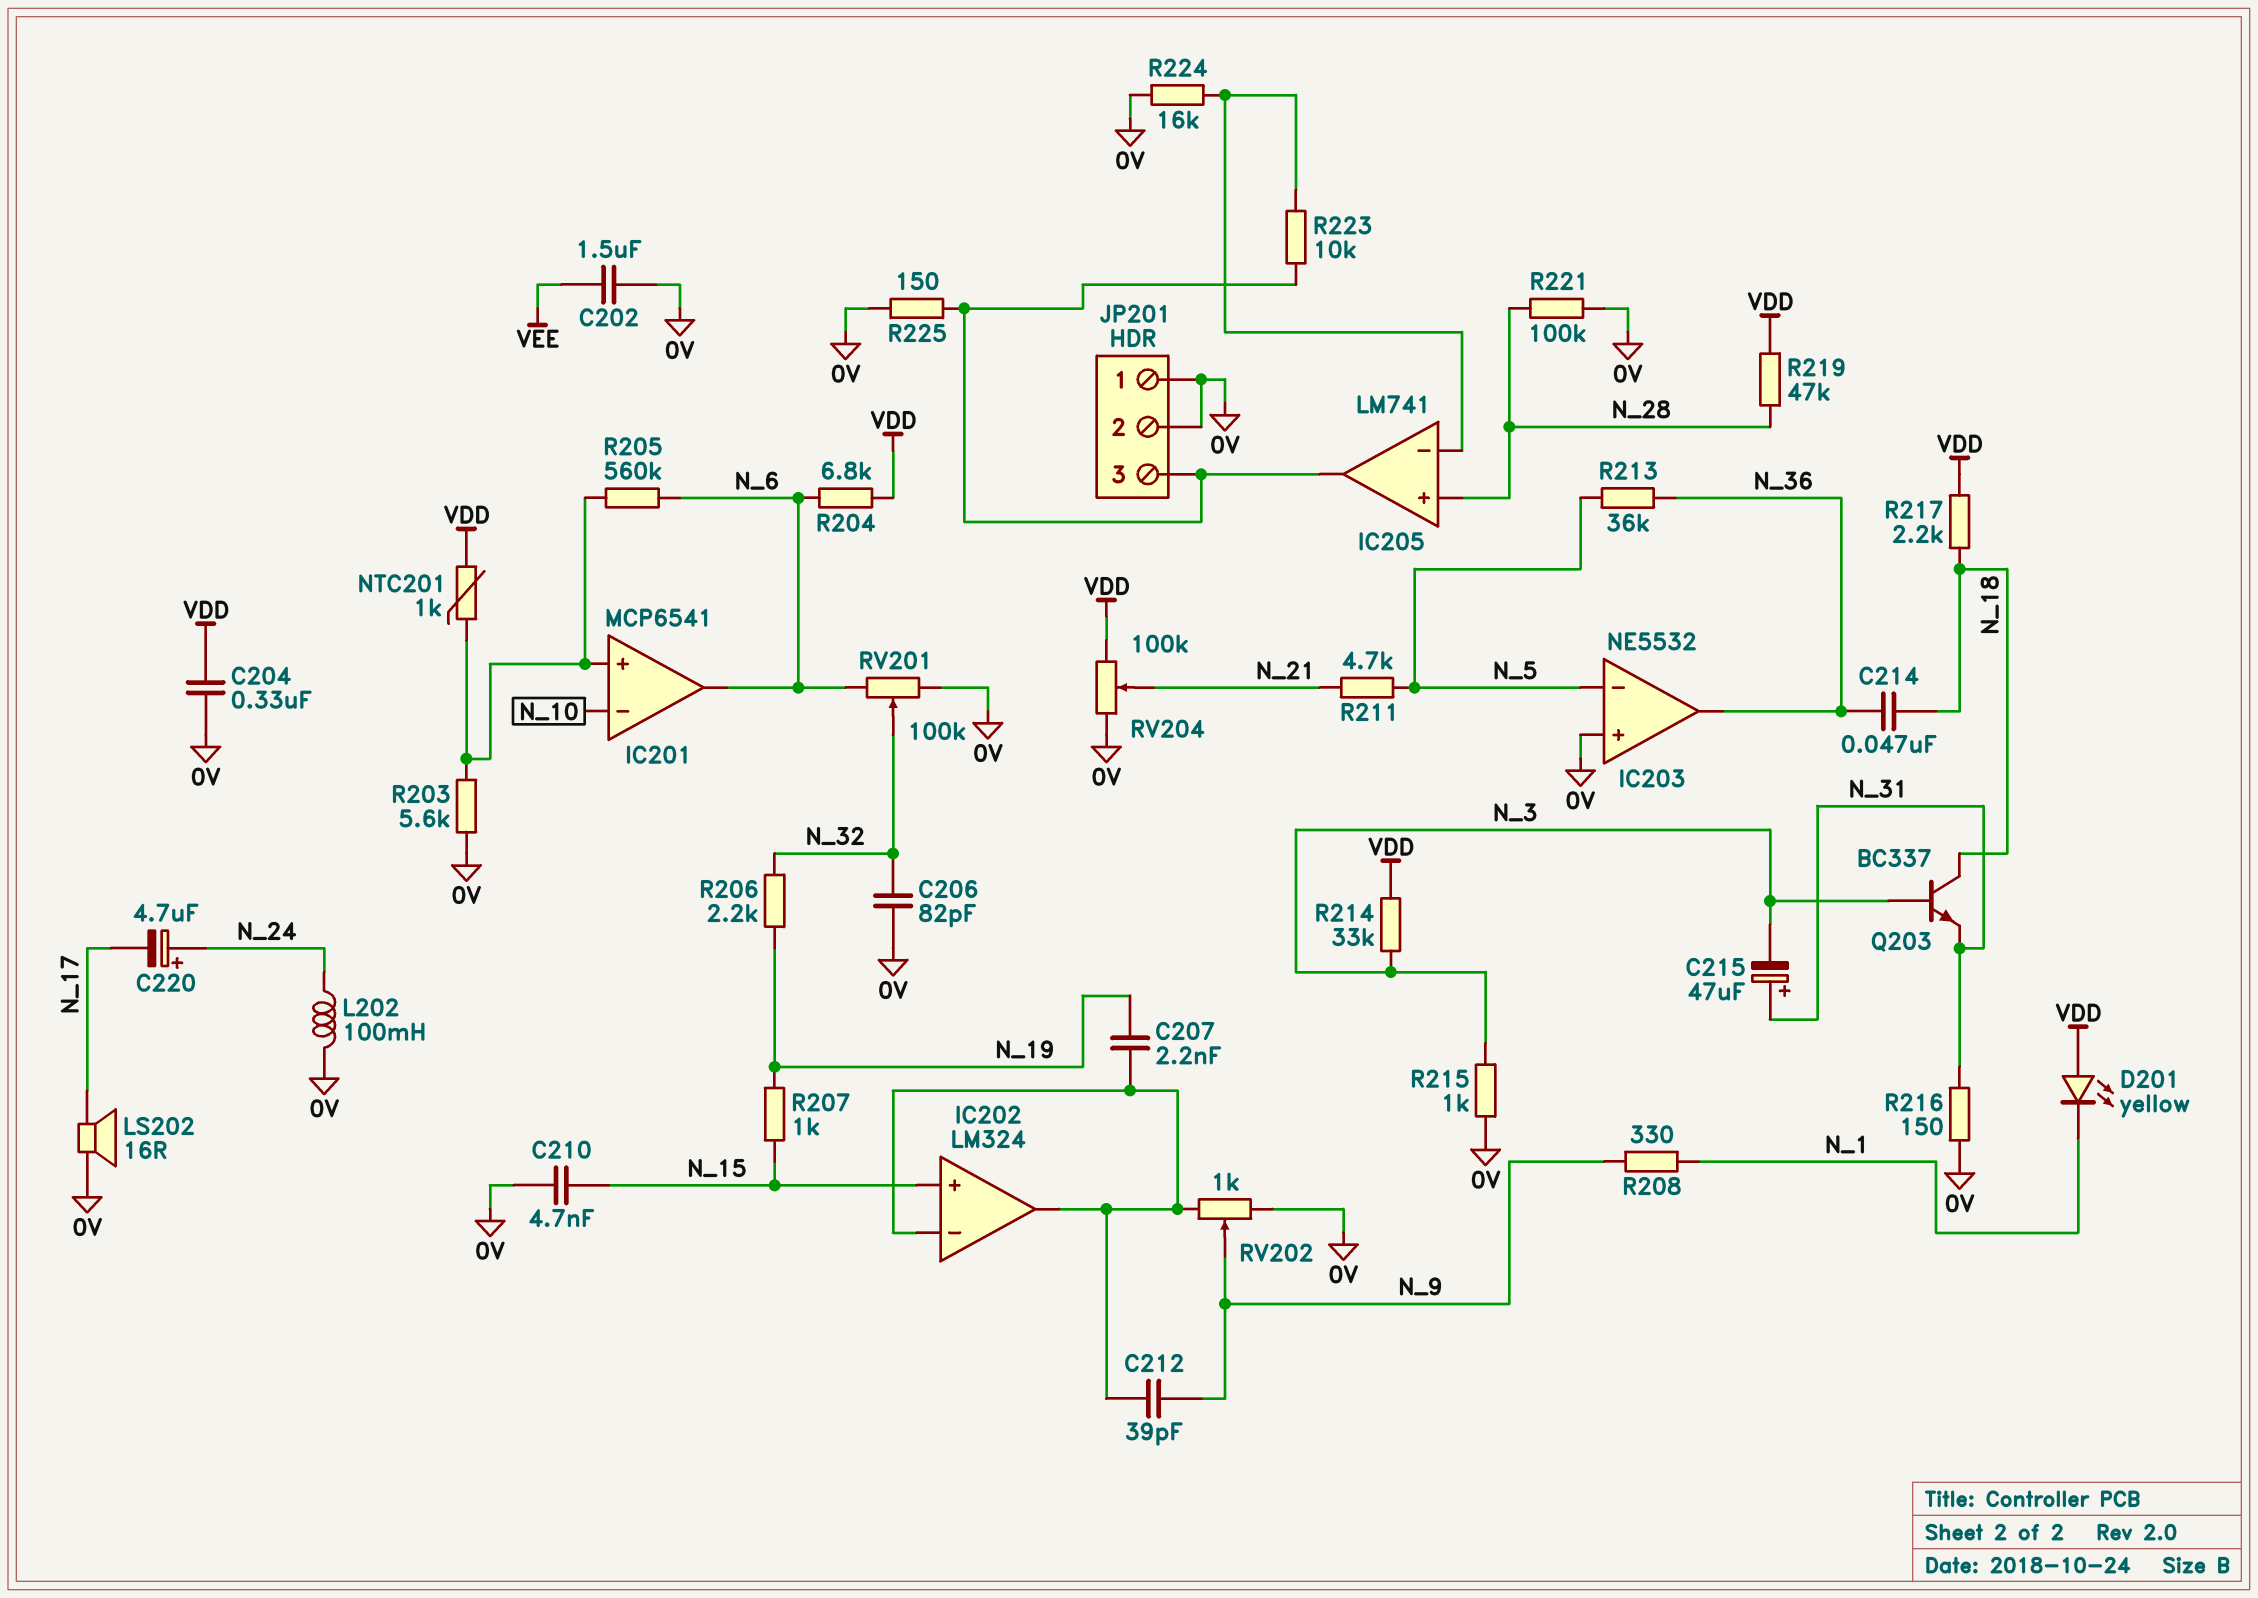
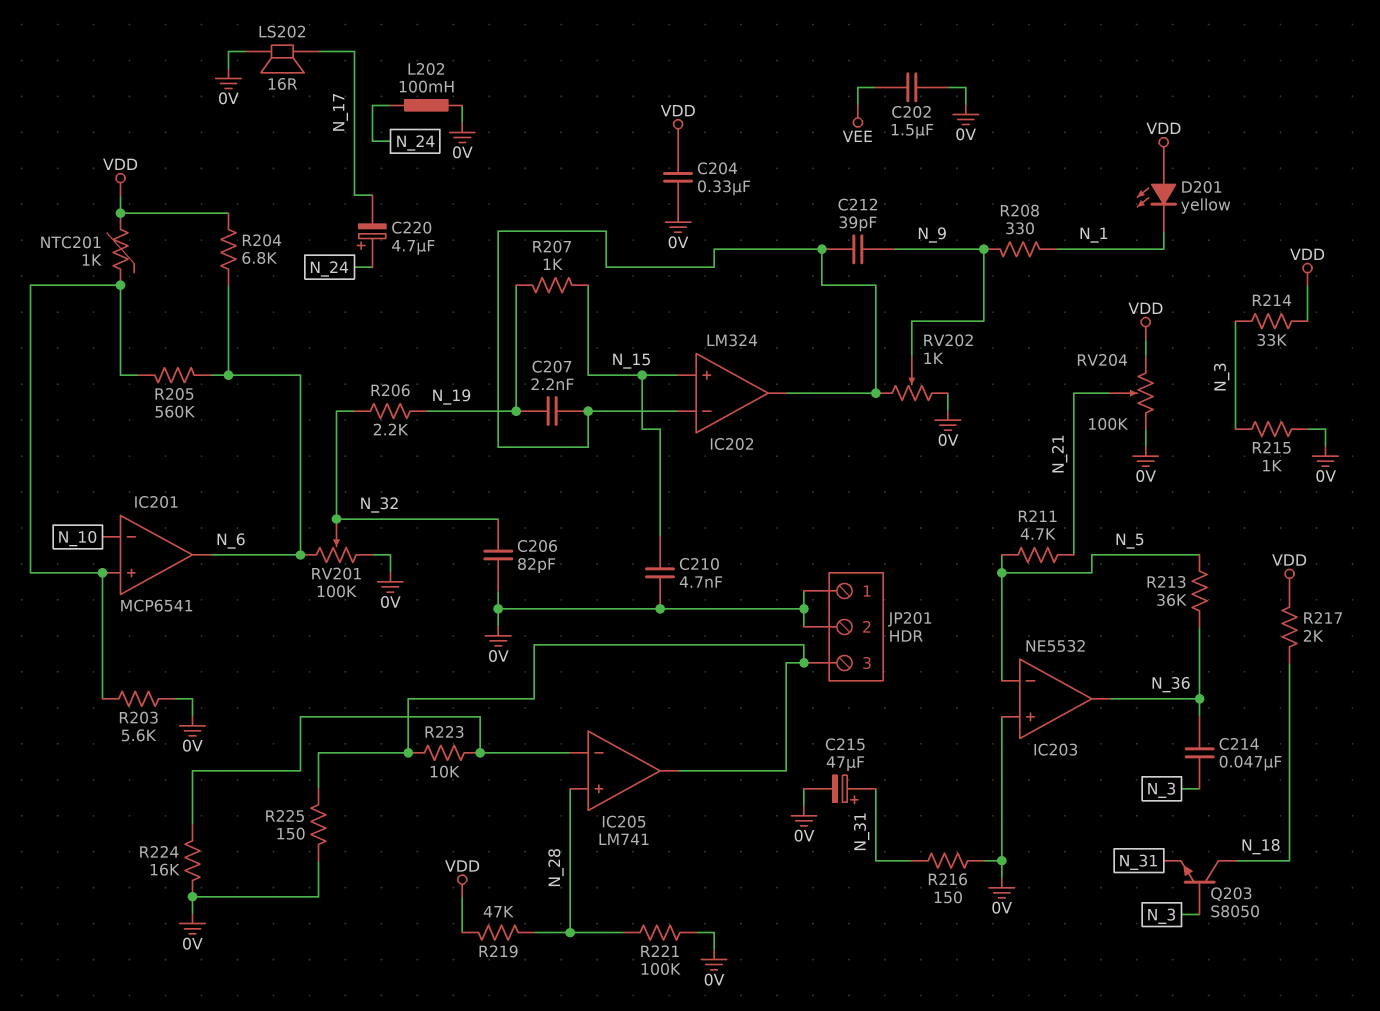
C214: 47nF (N_18, N_36) -> 47nF (N_3, N_36)
C215: 47uF (plus N_31, minus N_3) -> 47uF (plus N_31, minus 0V)
Q203: NPN BC337 (B N_3, C N_18, E N_31) -> NPN S8050 (B N_3, C N_18, E N_31)
R217: 2.2k (N_18, VDD) -> 2k (N_18, VDD)

